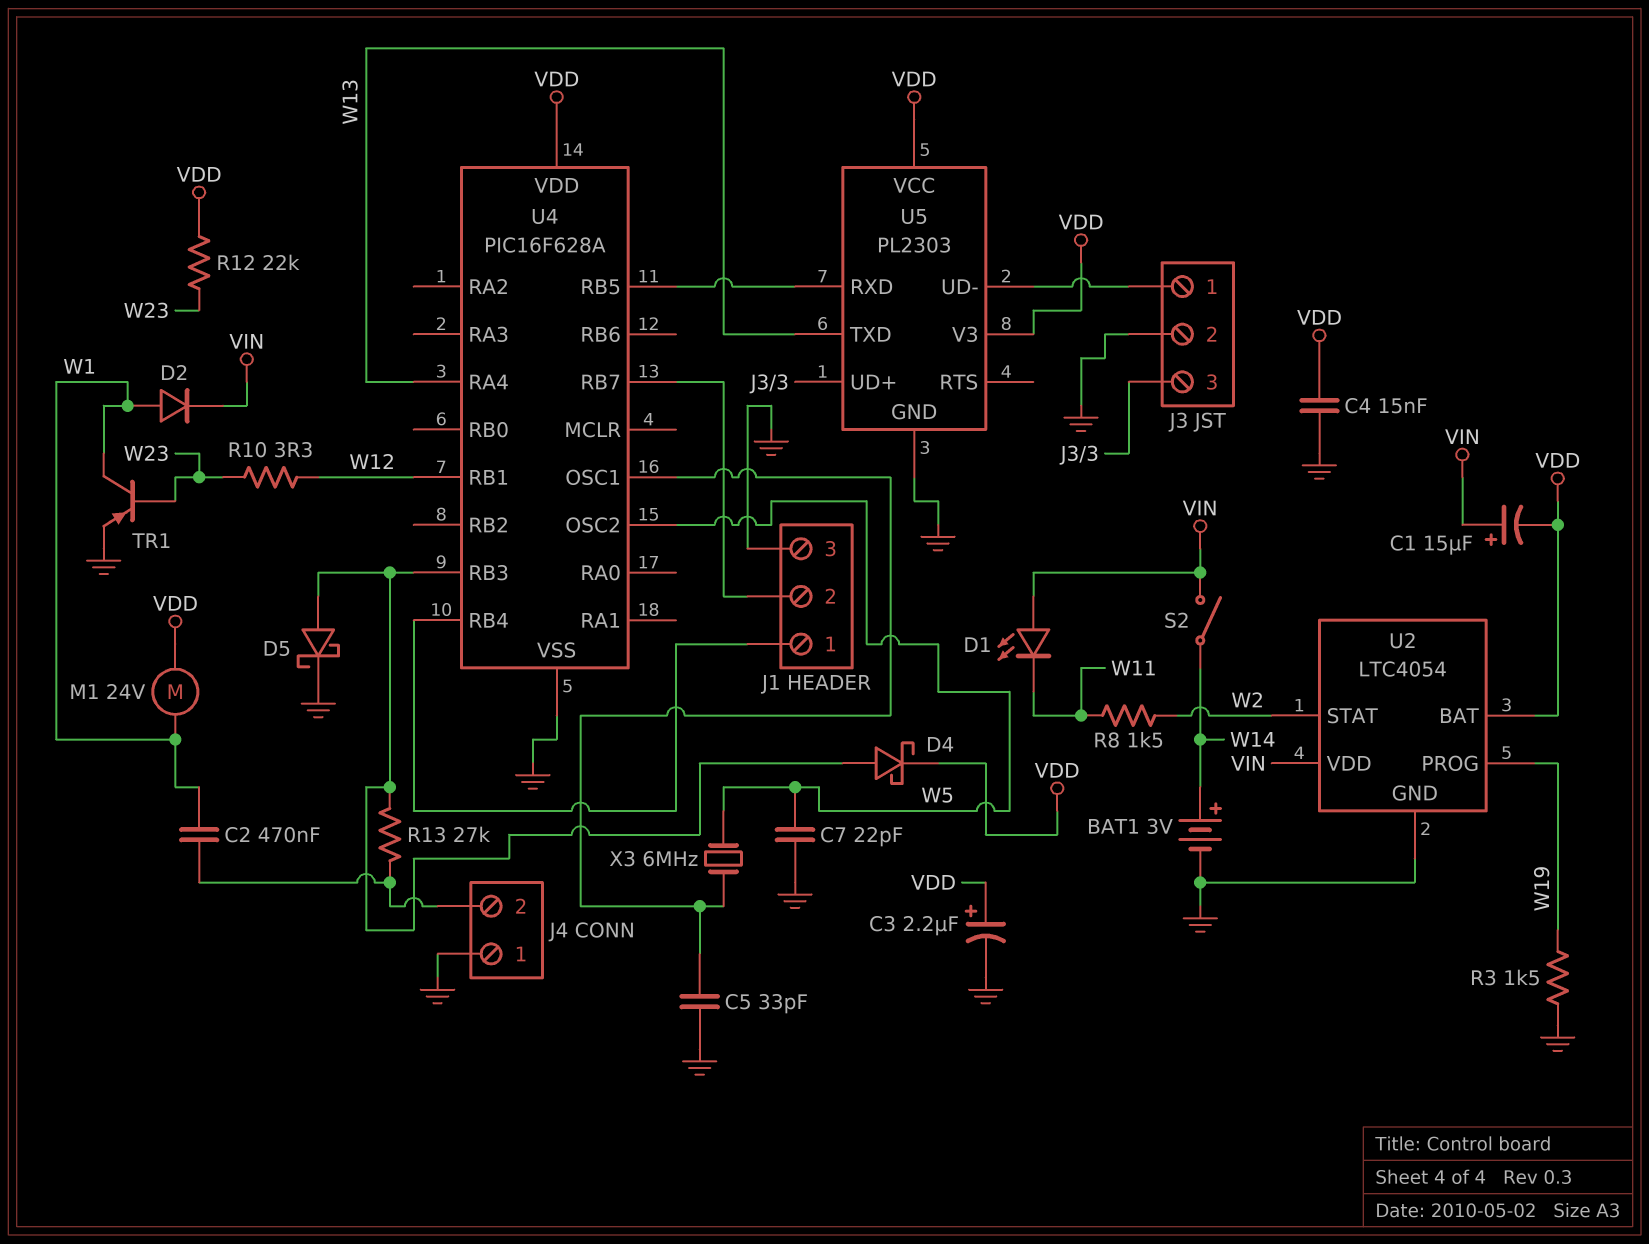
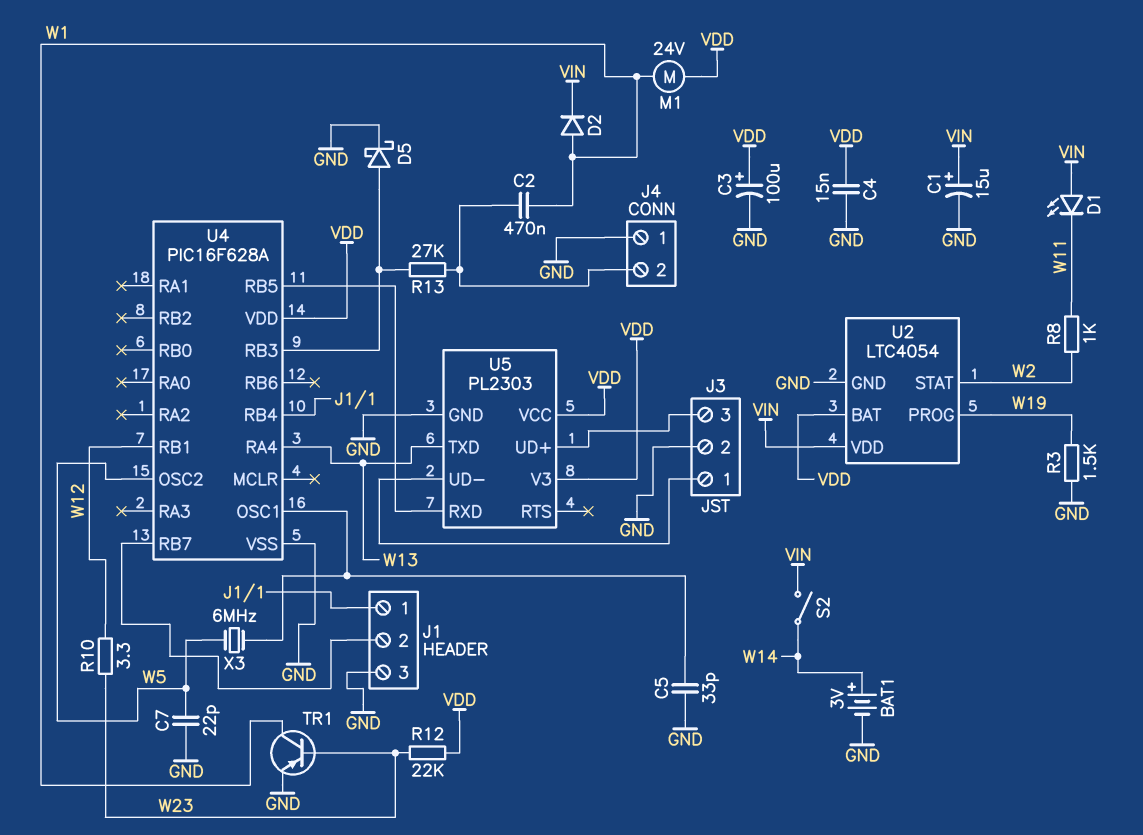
C1: 15uF (plus VIN, minus VDD) -> 15uF (plus VIN, minus GND)
C3: 2.2uF (plus VDD, minus GND) -> 100uF (plus VDD, minus GND)
D4: schottky (A U4/RB3, K VDD) -> none
R8: 1.5k (W2, W11) -> 1k (W2, W11)

